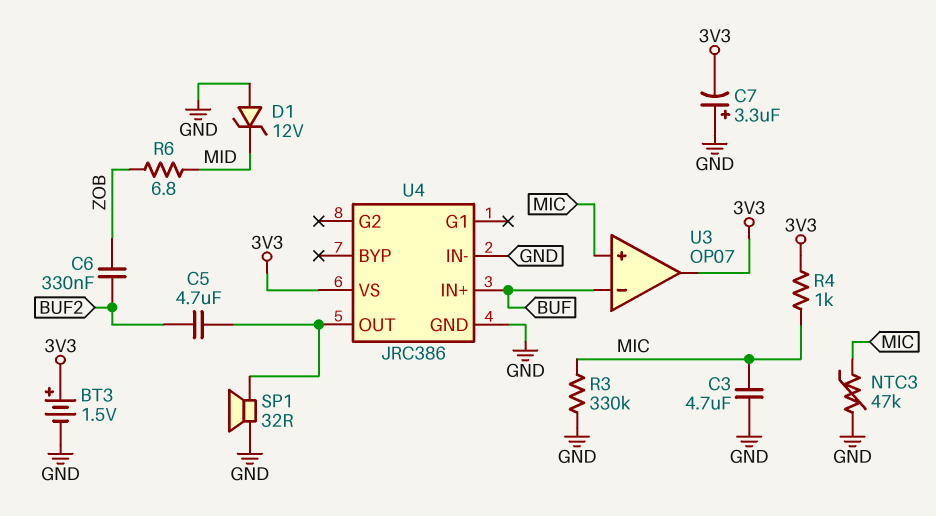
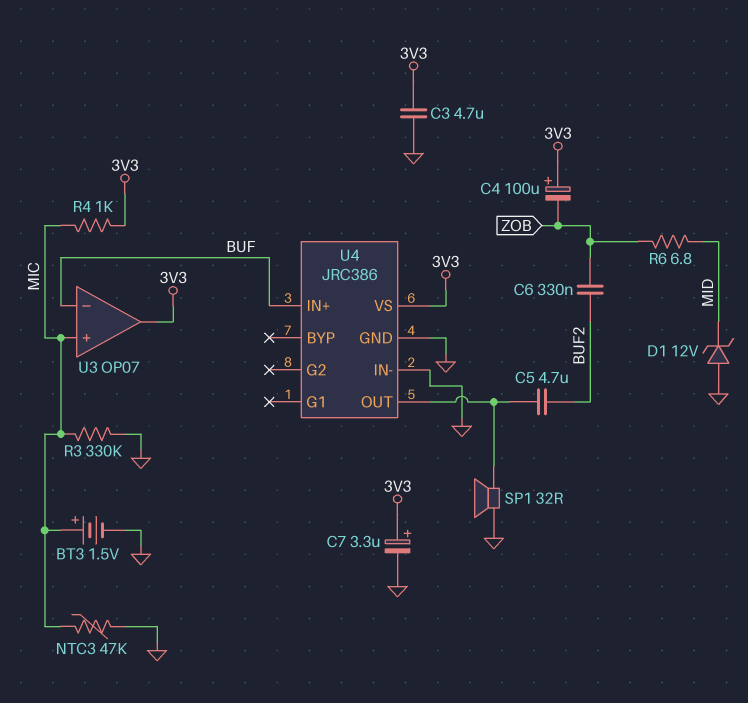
BT3: 1.5V (plus 3V3, minus GND) -> 1.5V (plus MIC, minus GND)
C3: 4.7uF (GND, MIC) -> 4.7uF (3V3, GND)
C4: none -> 100uF (plus 3V3, minus ZOB)
C7: 3.3uF (plus GND, minus 3V3) -> 3.3uF (plus 3V3, minus GND)

